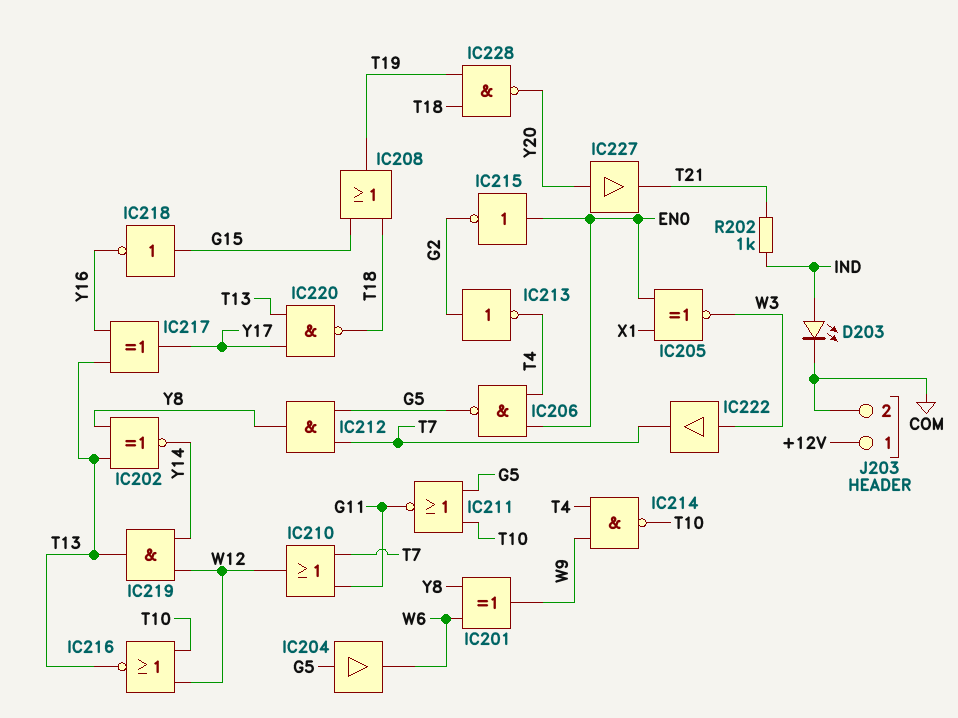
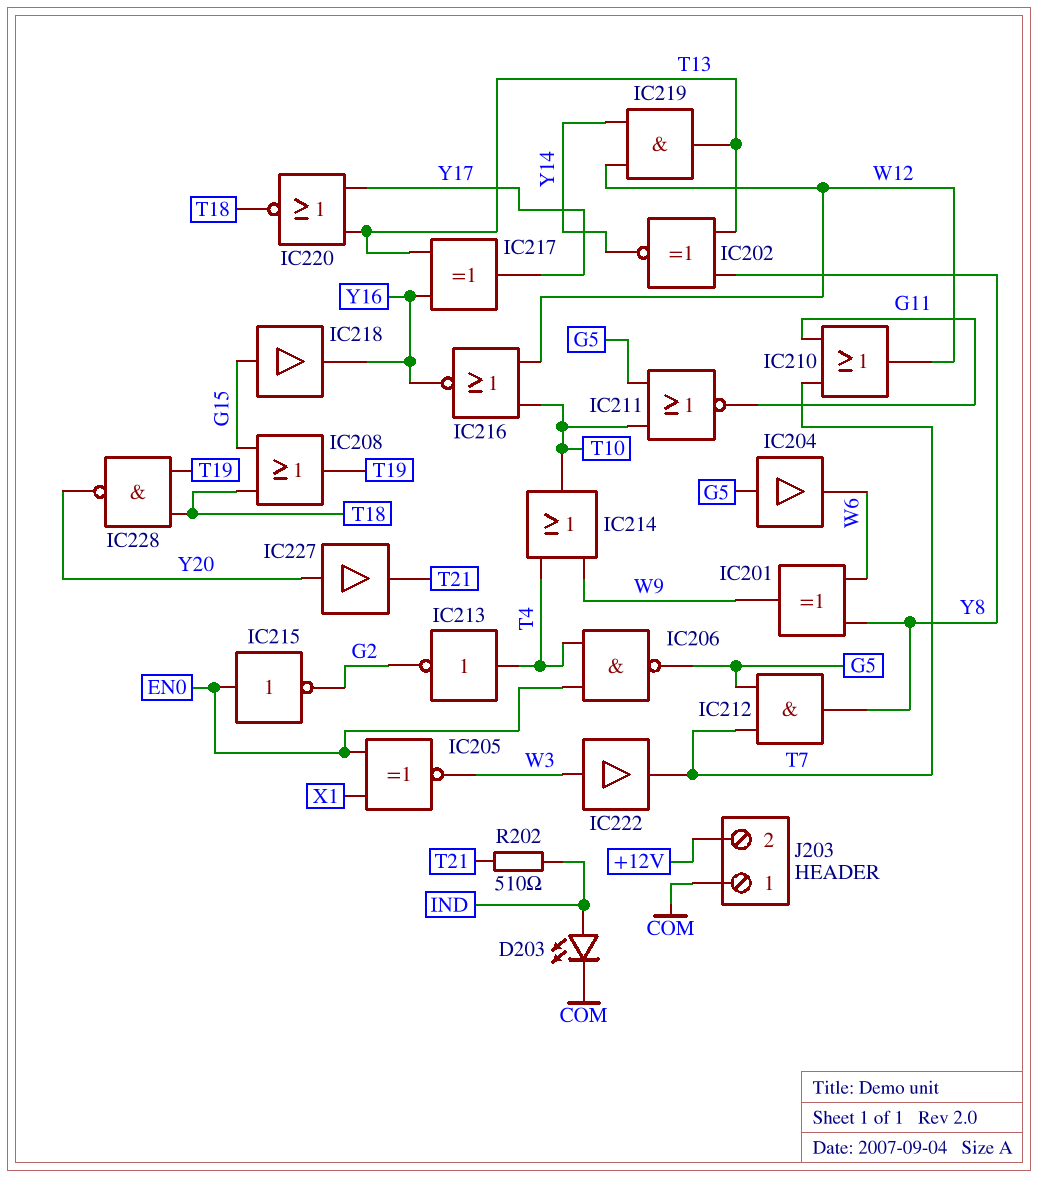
IC213: NOT (in G2, out T4) -> NOT (in T4, out G2)
IC214: NAND (in T4, in W9, out T10) -> OR (in T4, in W9, out T10)
IC216: NOR (in T10, in W12, out T13) -> NOR (in T10, in W12, out Y16)
IC218: NOT (in G15, out Y16) -> buffer (in G15, out Y16)
IC220: NAND (in T13, in Y17, out T18) -> NOR (in T13, in Y17, out T18)
J203 pin 1: +12V -> COM
J203 pin 2: COM -> +12V
R202: 1k (IND, T21) -> 510 (IND, T21)

